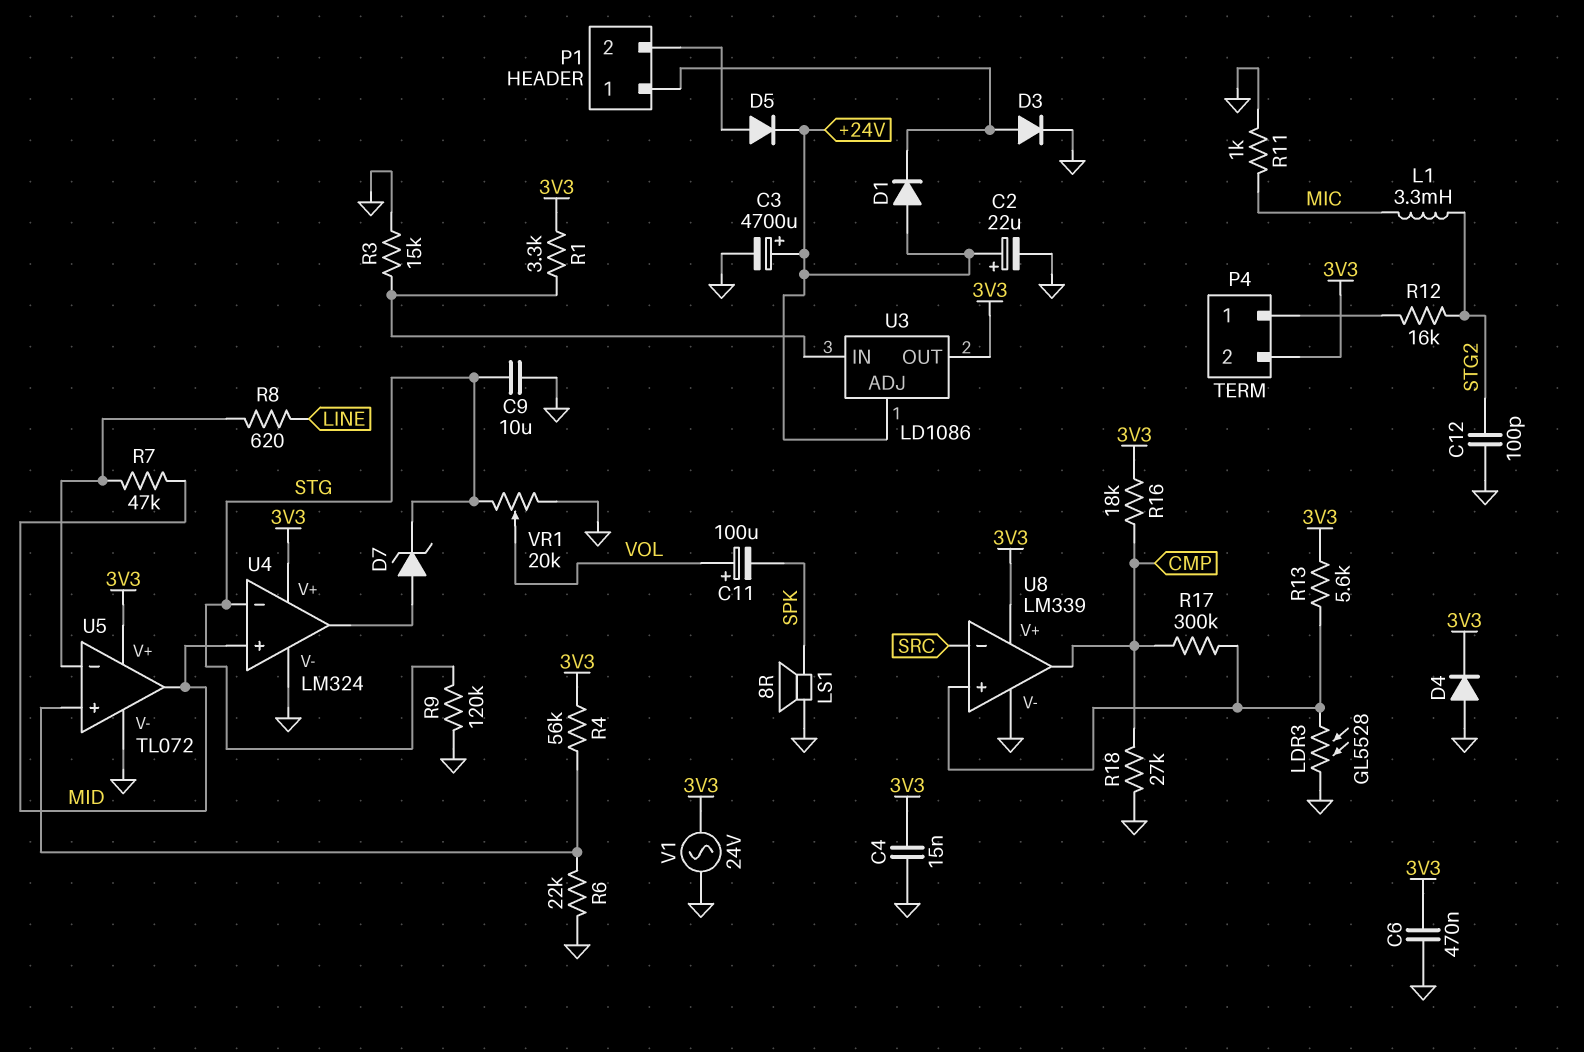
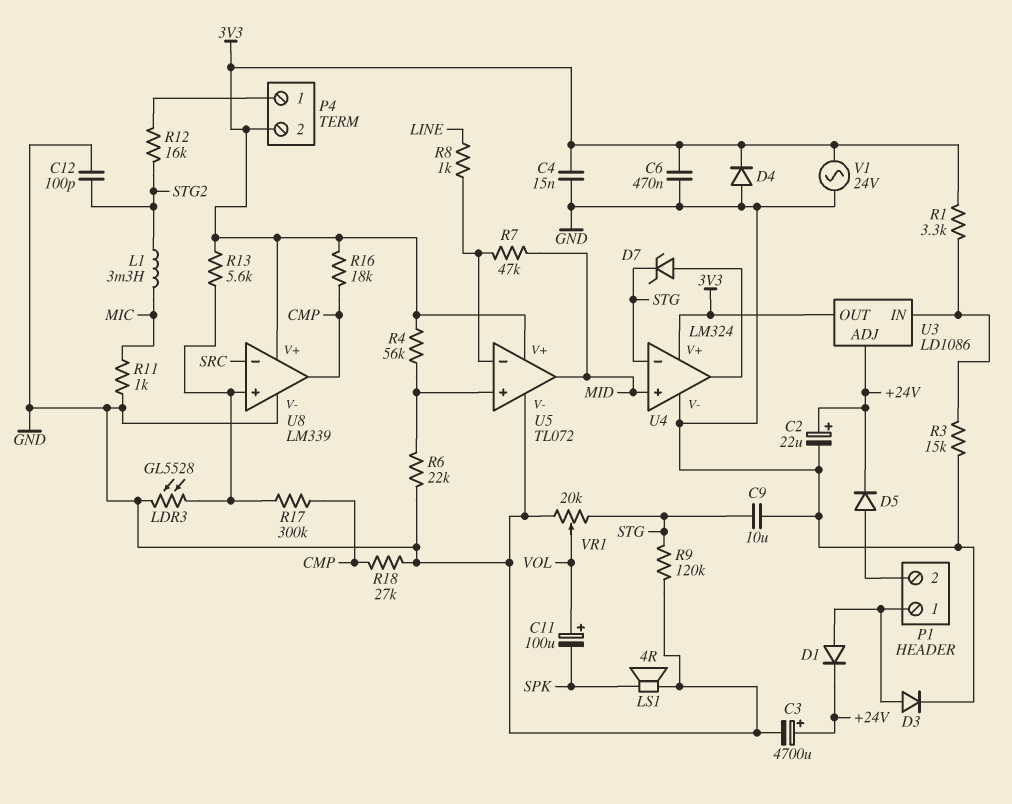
D1: diode (A +24V, K P1/1) -> diode (A P1/1, K +24V)
LS1: speaker 8R (GND, SPK) -> speaker 4R (GND, SPK)
R8: 620 (LINE, U5/in-) -> 1k (LINE, U5/in-)

